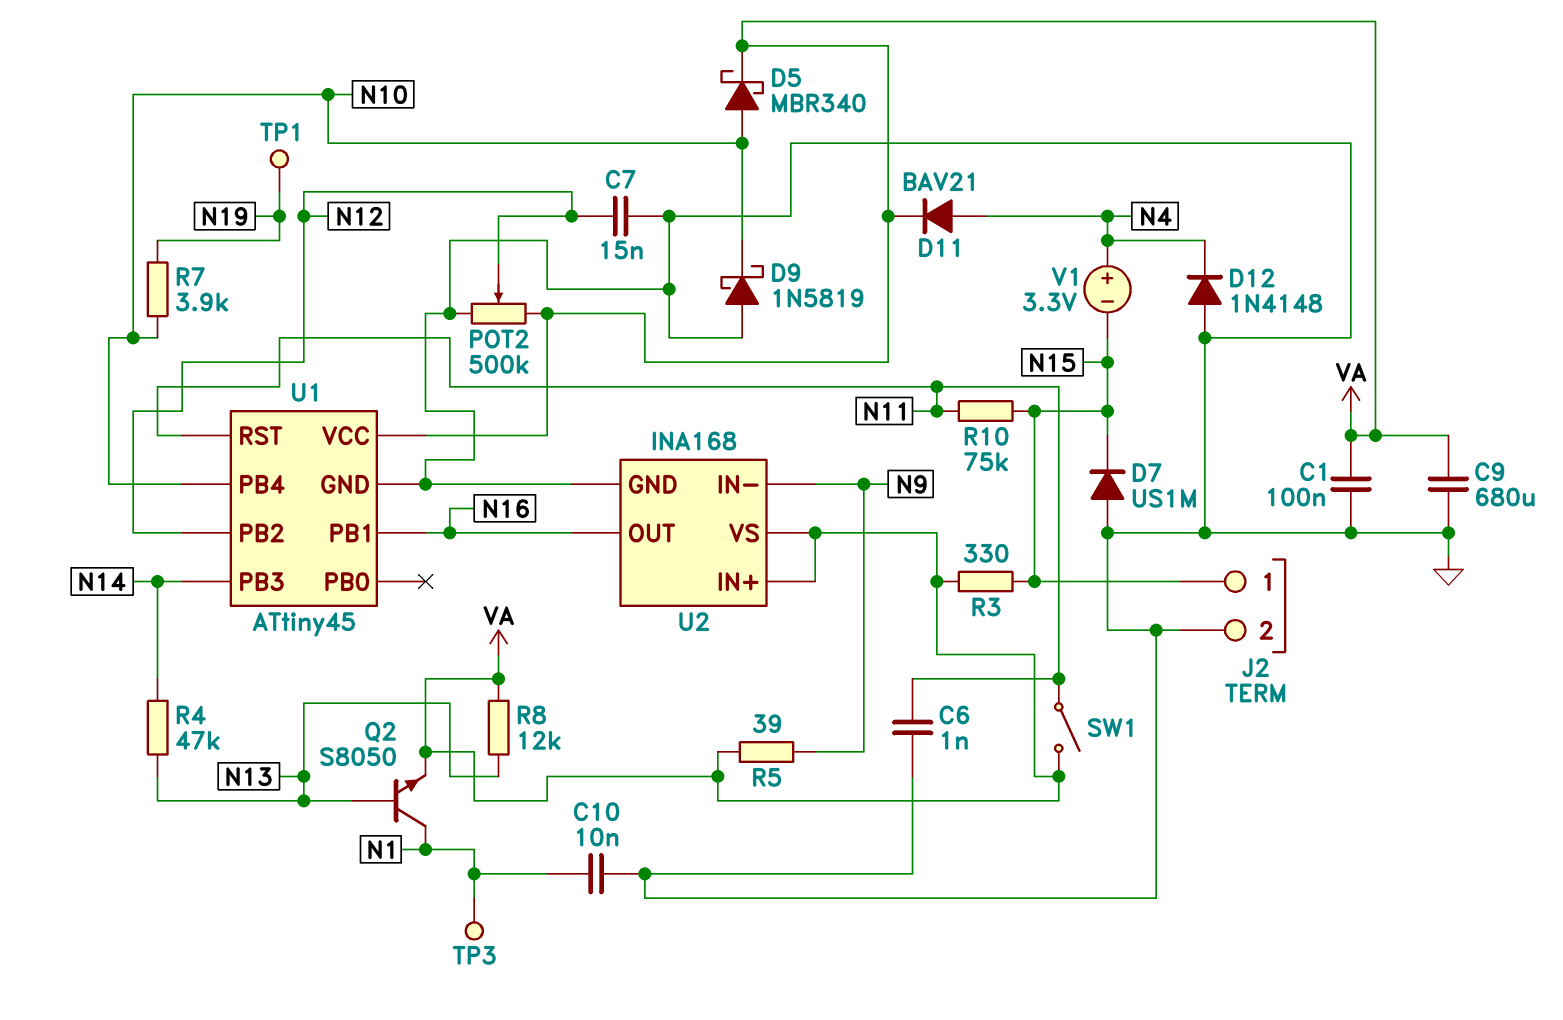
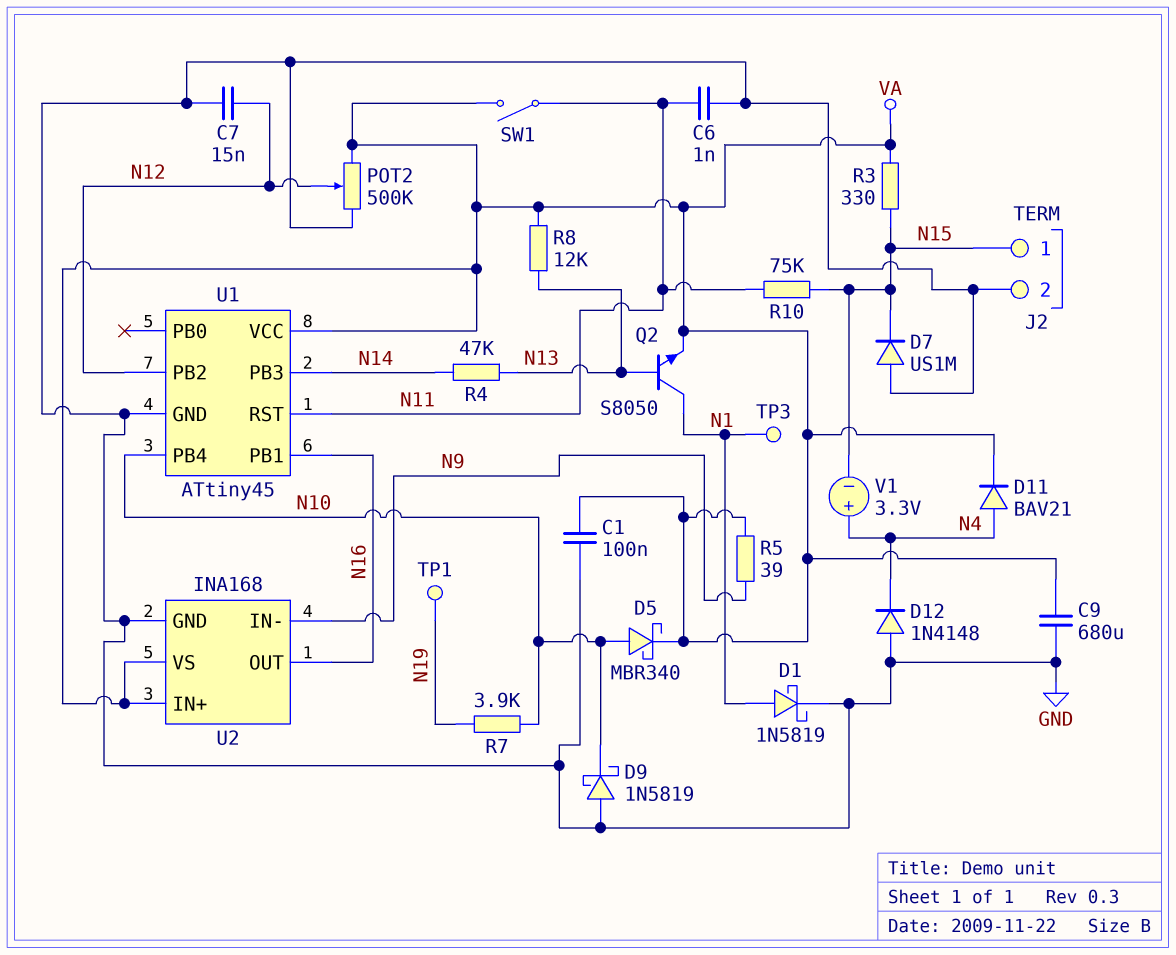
C10: 10nF (GND, N1) -> none
D1: none -> schottky 1N5819 (A N1, K GND)

